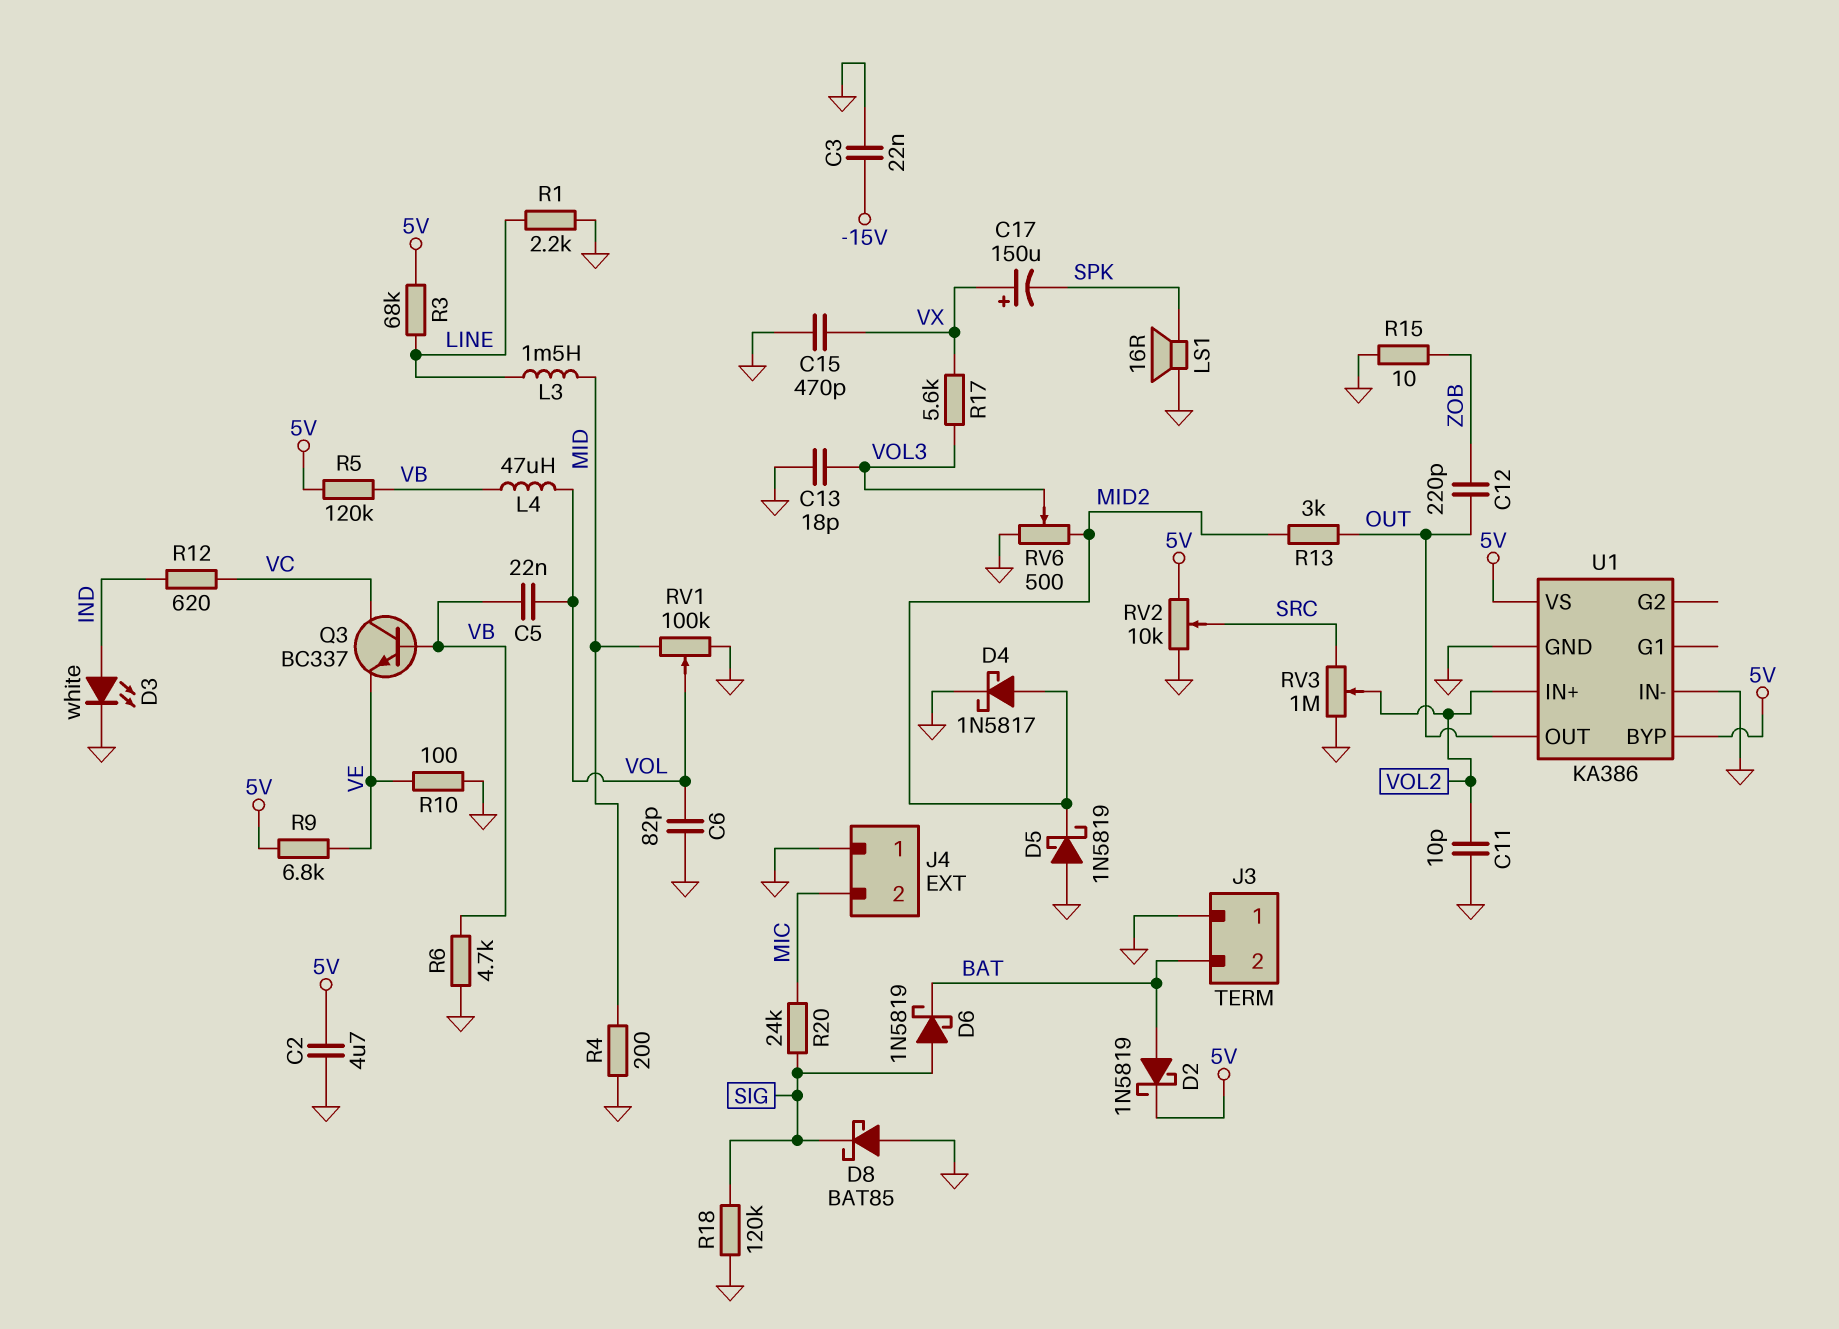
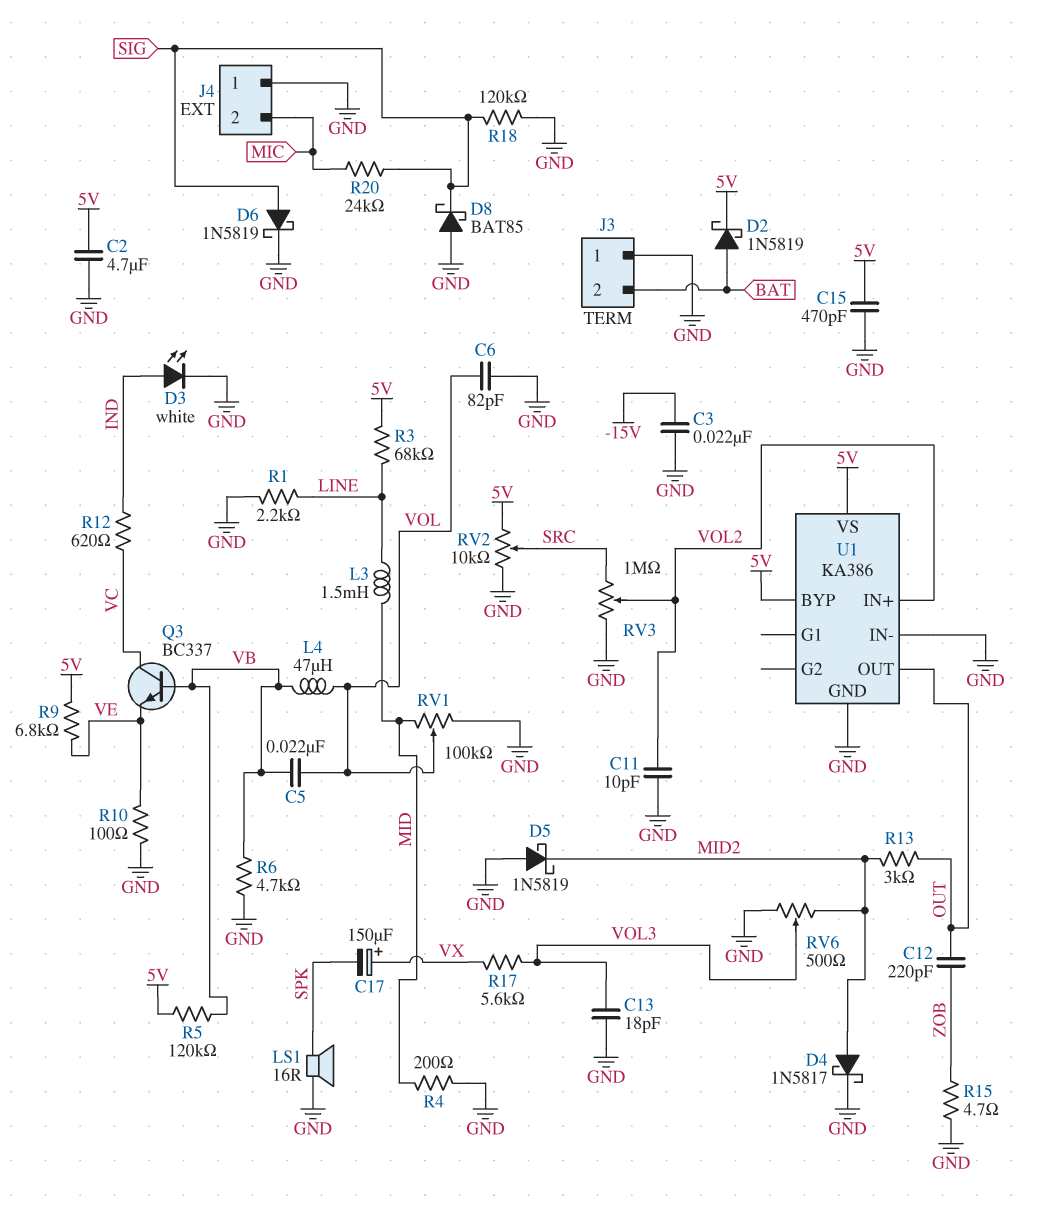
C15: 470pF (GND, VX) -> 470pF (5V, GND)
D6: schottky 1N5819 (A SIG, K BAT) -> schottky 1N5819 (A SIG, K GND)
R15: 10 (GND, ZOB) -> 4.7 (GND, ZOB)

